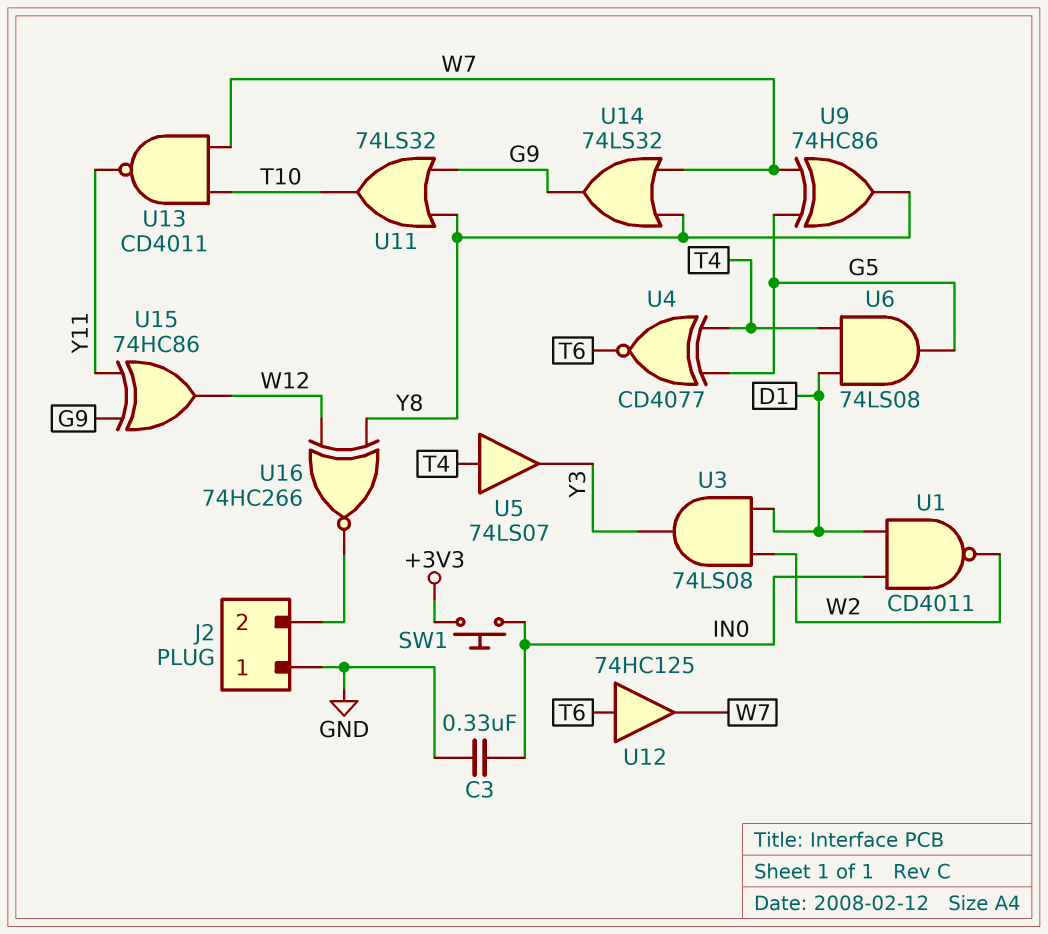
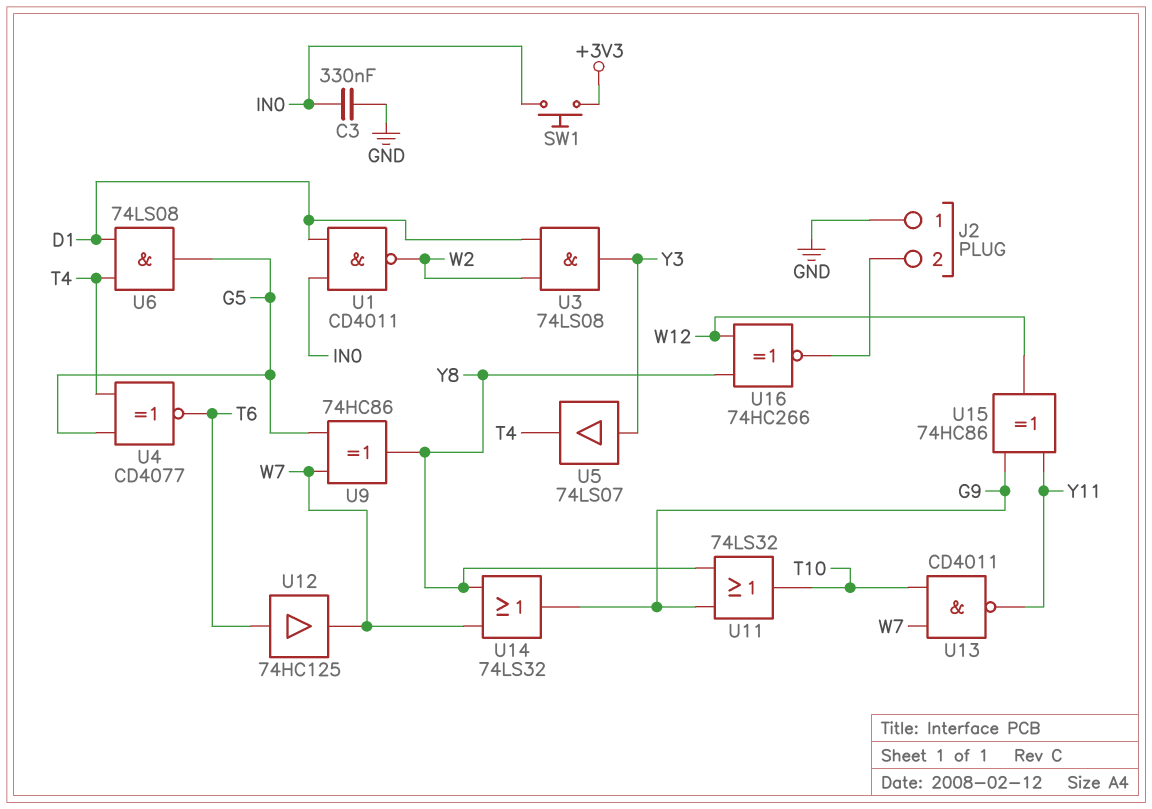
U5: buffer 74LS07 (in T4, out Y3) -> buffer 74LS07 (in Y3, out T4)

